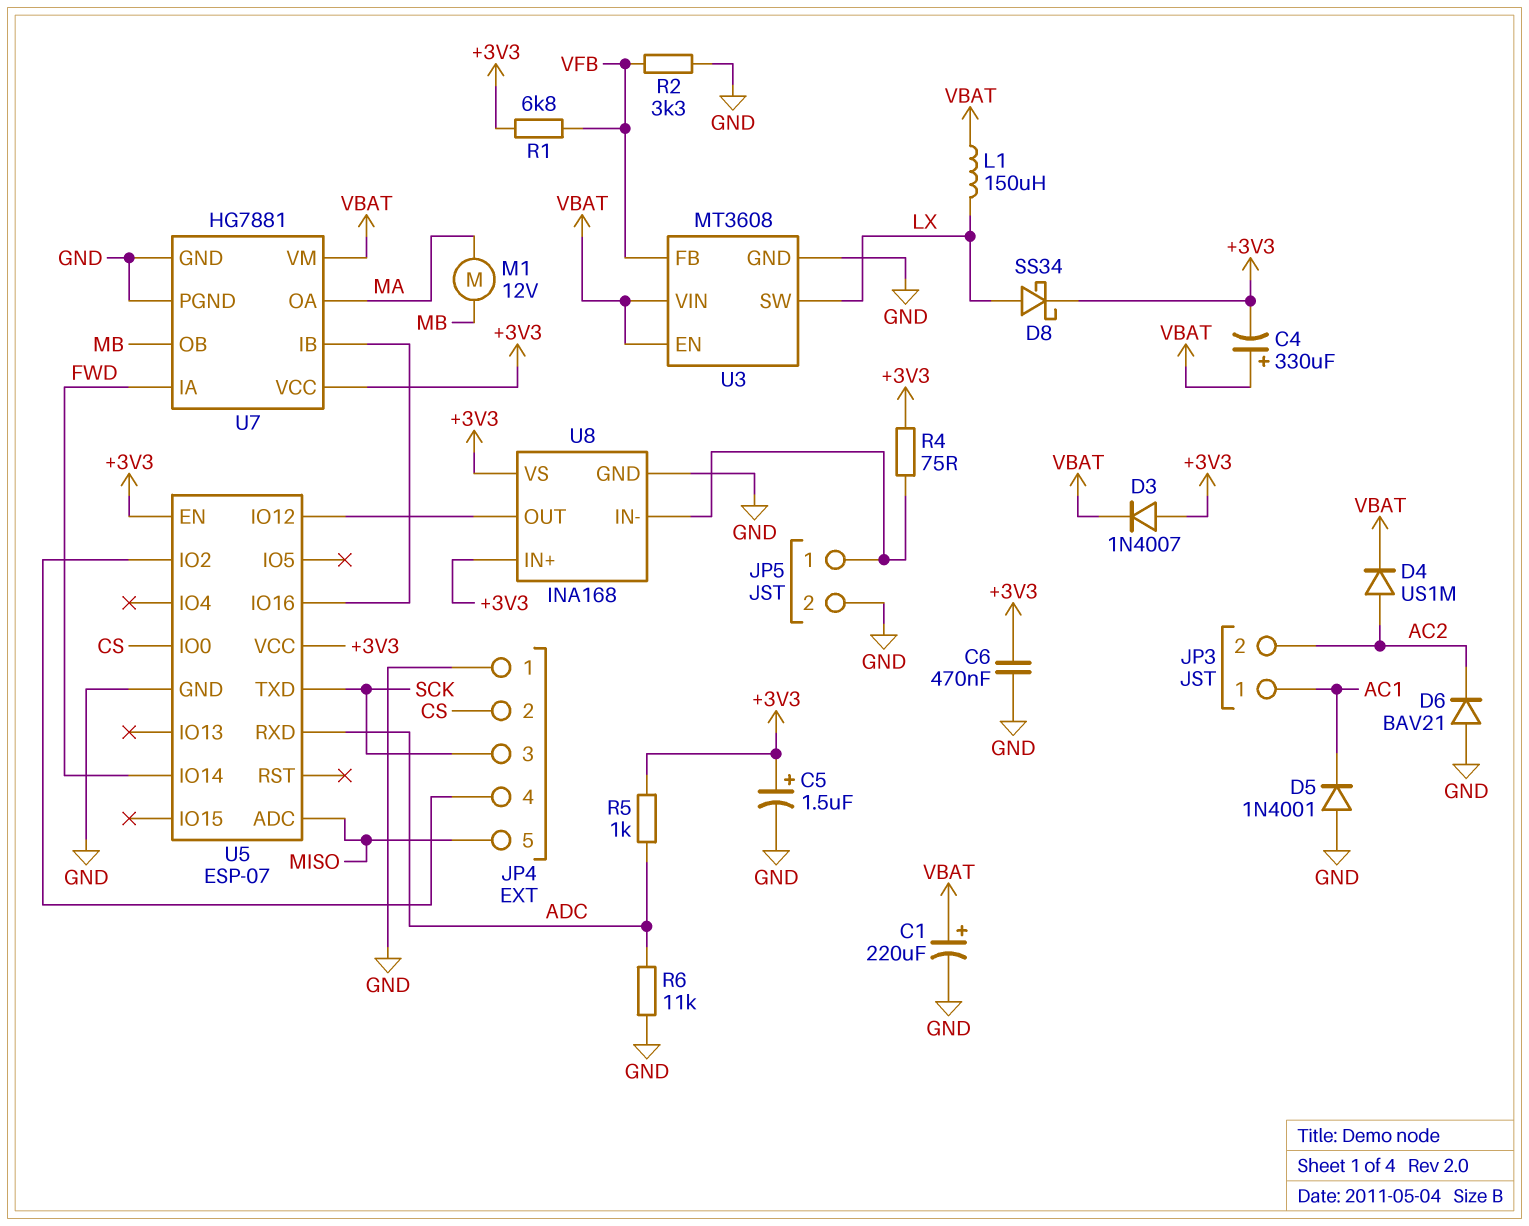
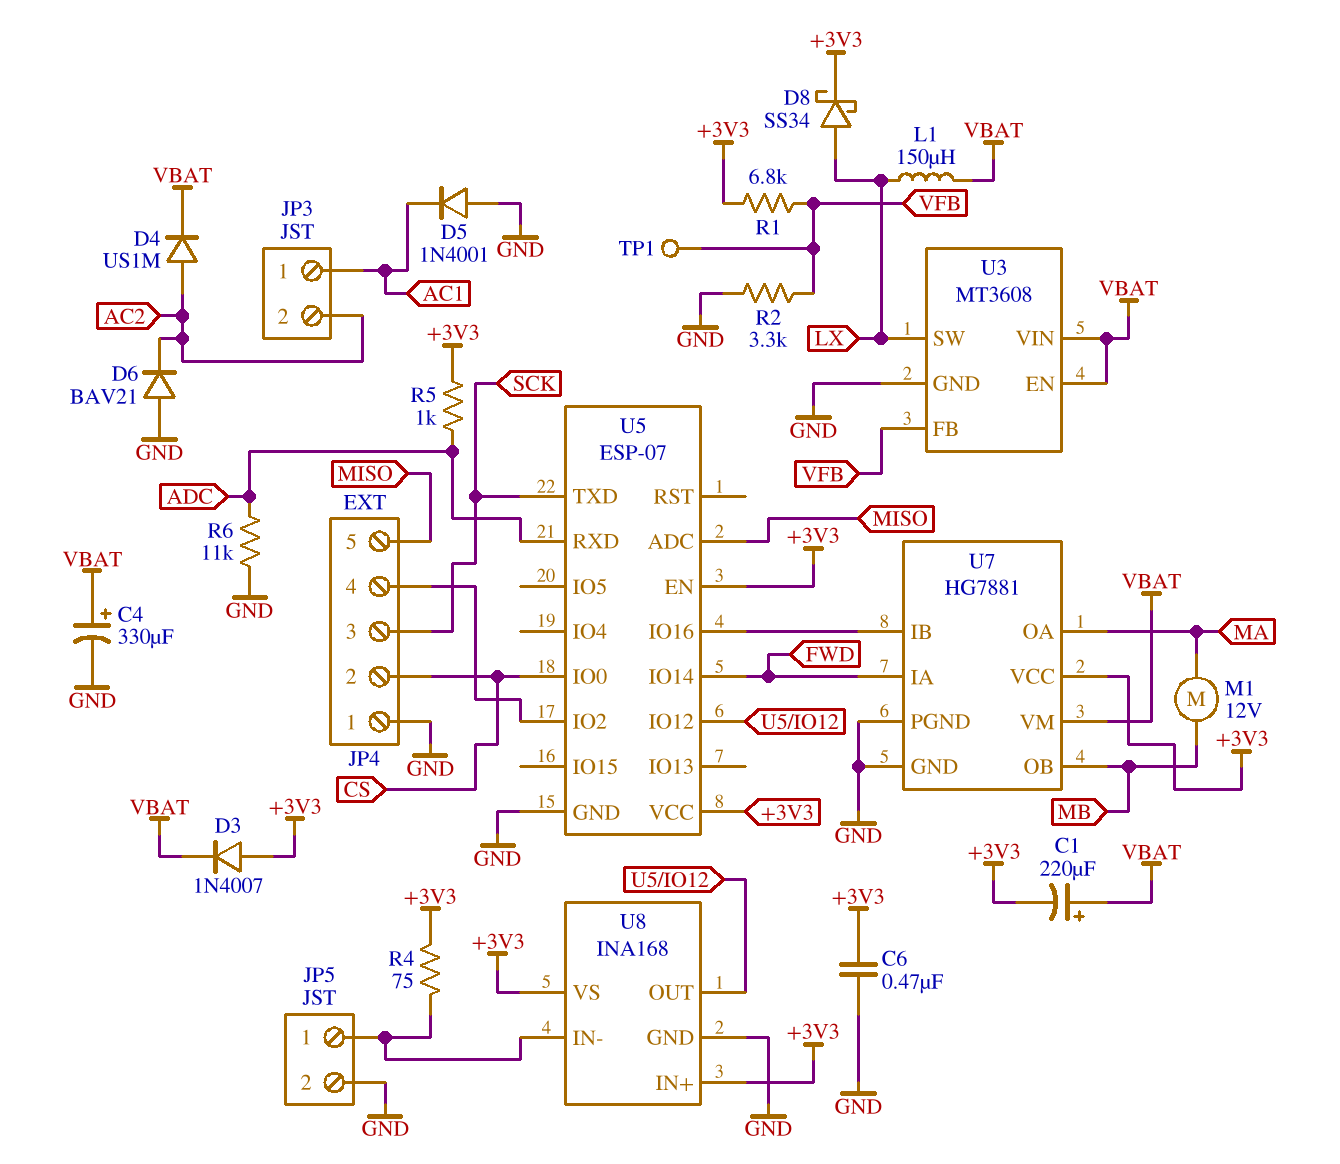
C1: 220uF (plus VBAT, minus GND) -> 220uF (plus VBAT, minus +3V3)
C4: 330uF (plus VBAT, minus +3V3) -> 330uF (plus VBAT, minus GND)
C5: 1.5uF (plus +3V3, minus GND) -> none
TP1: none -> test point (VFB)

